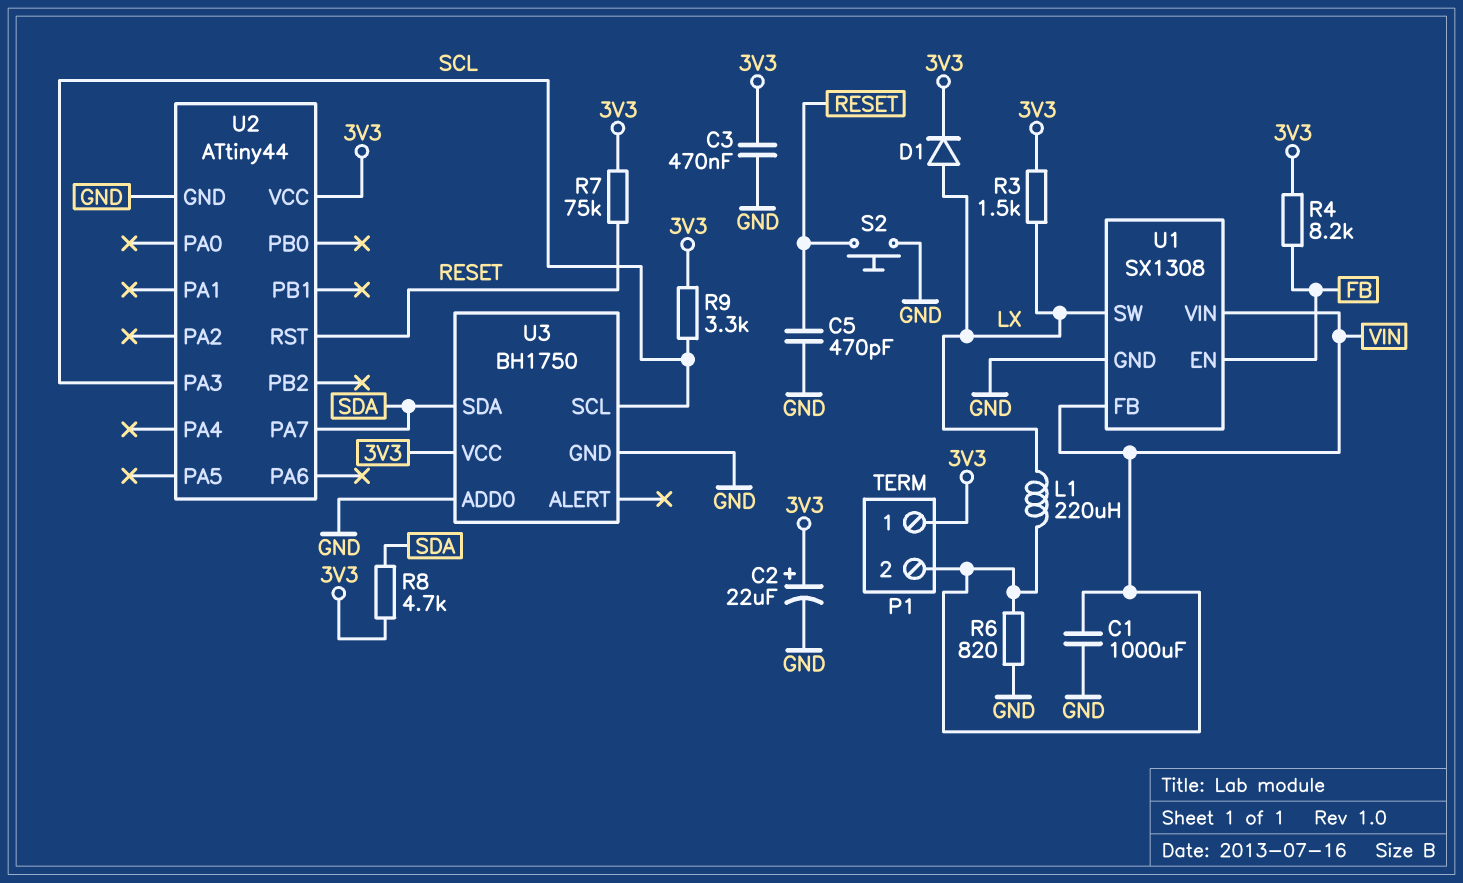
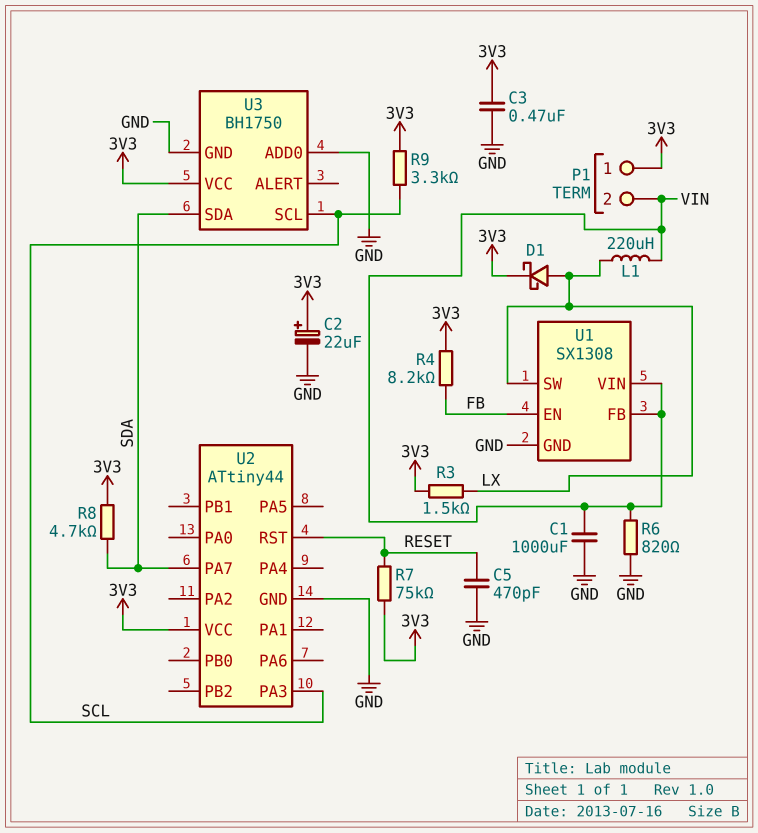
D1: diode (A LX, K 3V3) -> schottky (A LX, K 3V3)
S2: button (GND, RESET) -> none

